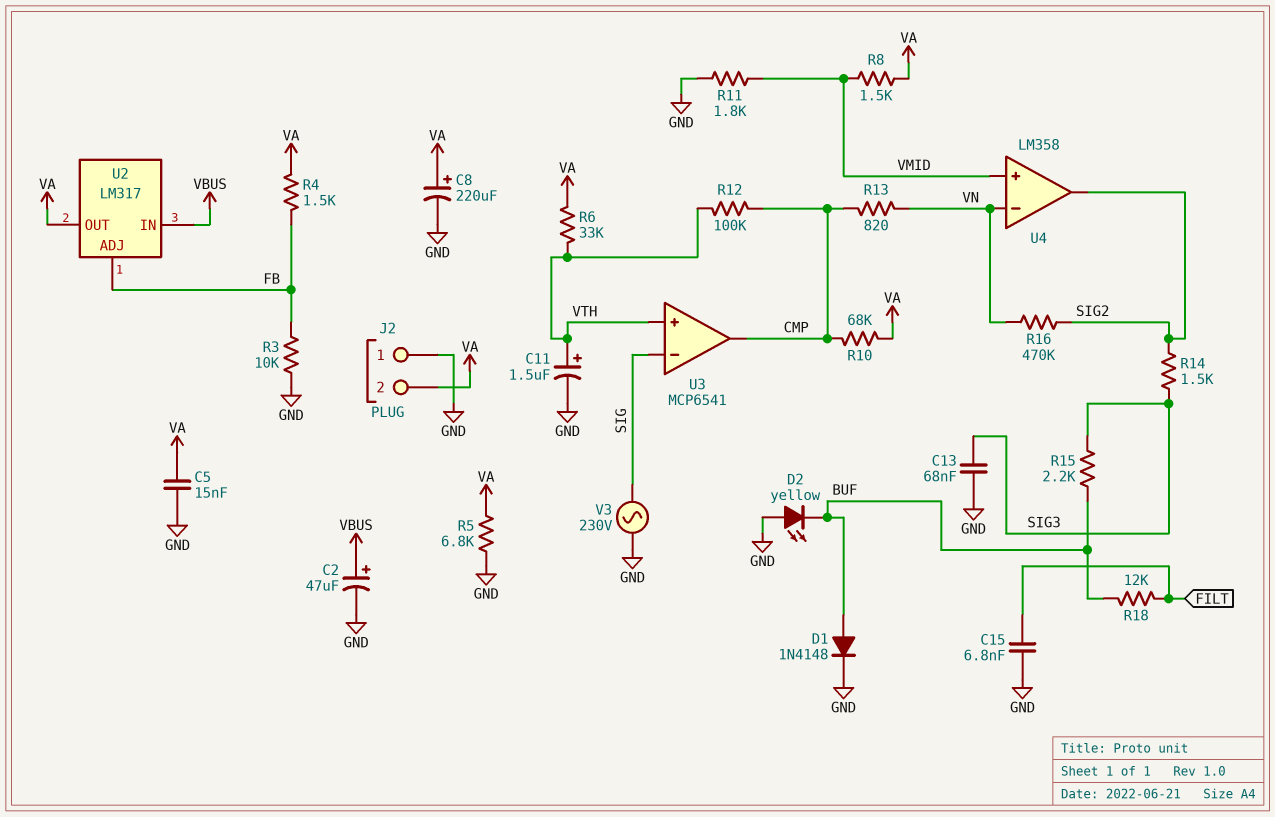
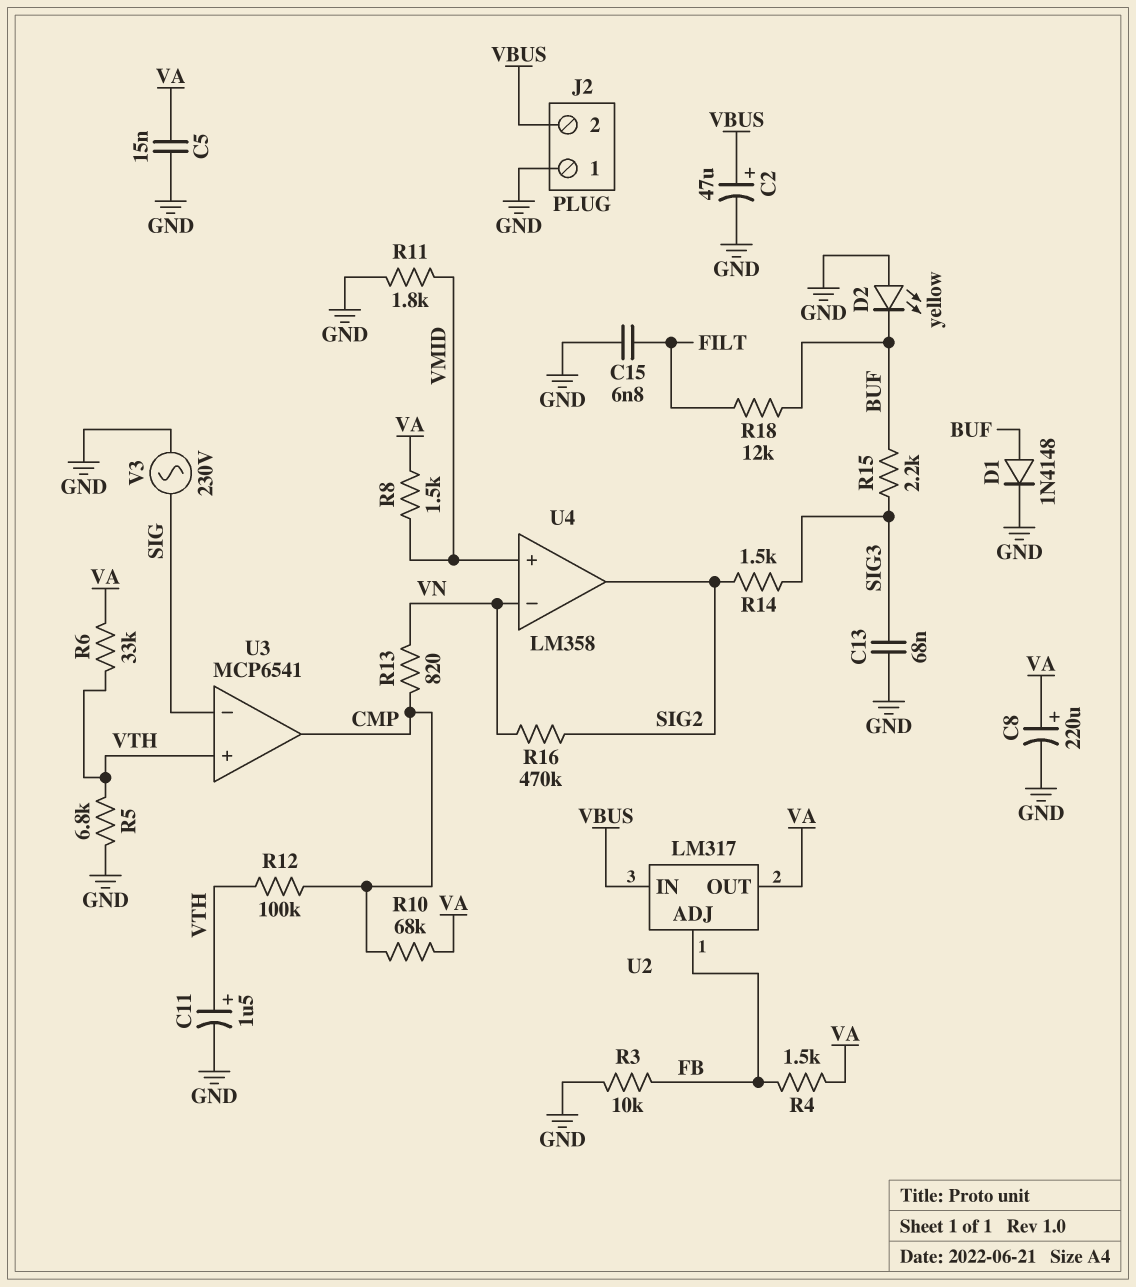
J2 pin 2: VA -> VBUS
R5: 6.8k (GND, VA) -> 6.8k (GND, VTH)

